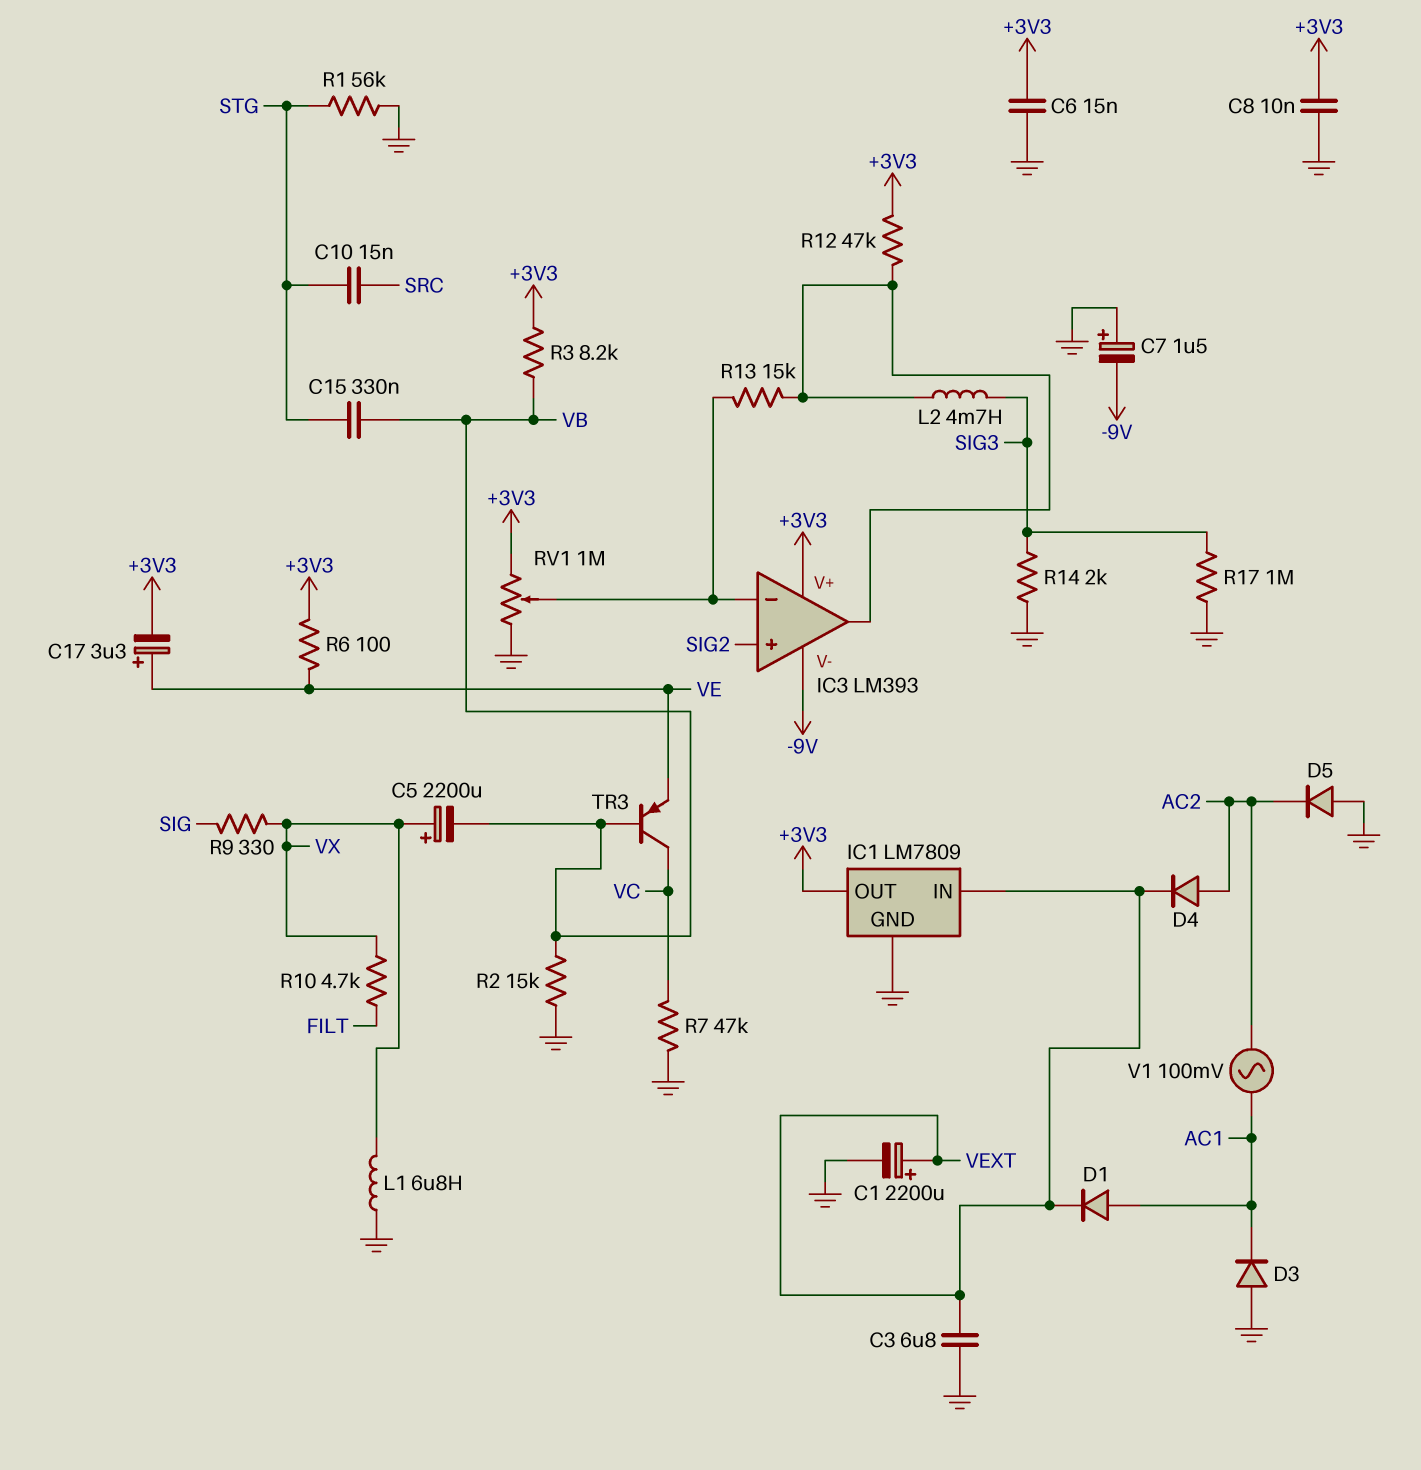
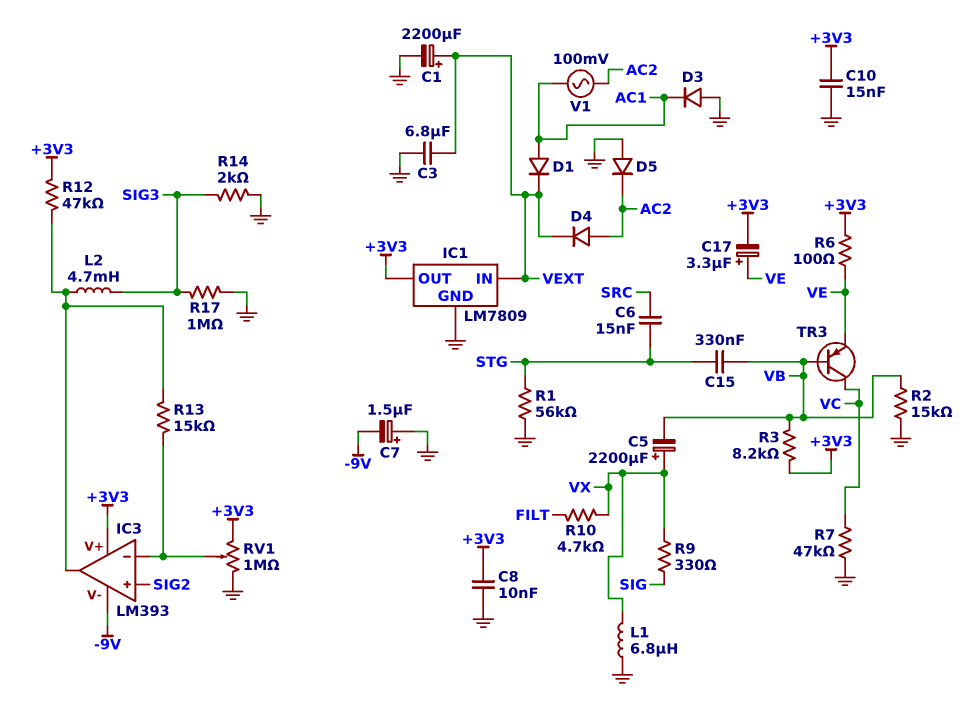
C6: 15nF (+3V3, GND) -> 15nF (SRC, STG)
C10: 15nF (SRC, STG) -> 15nF (+3V3, GND)

